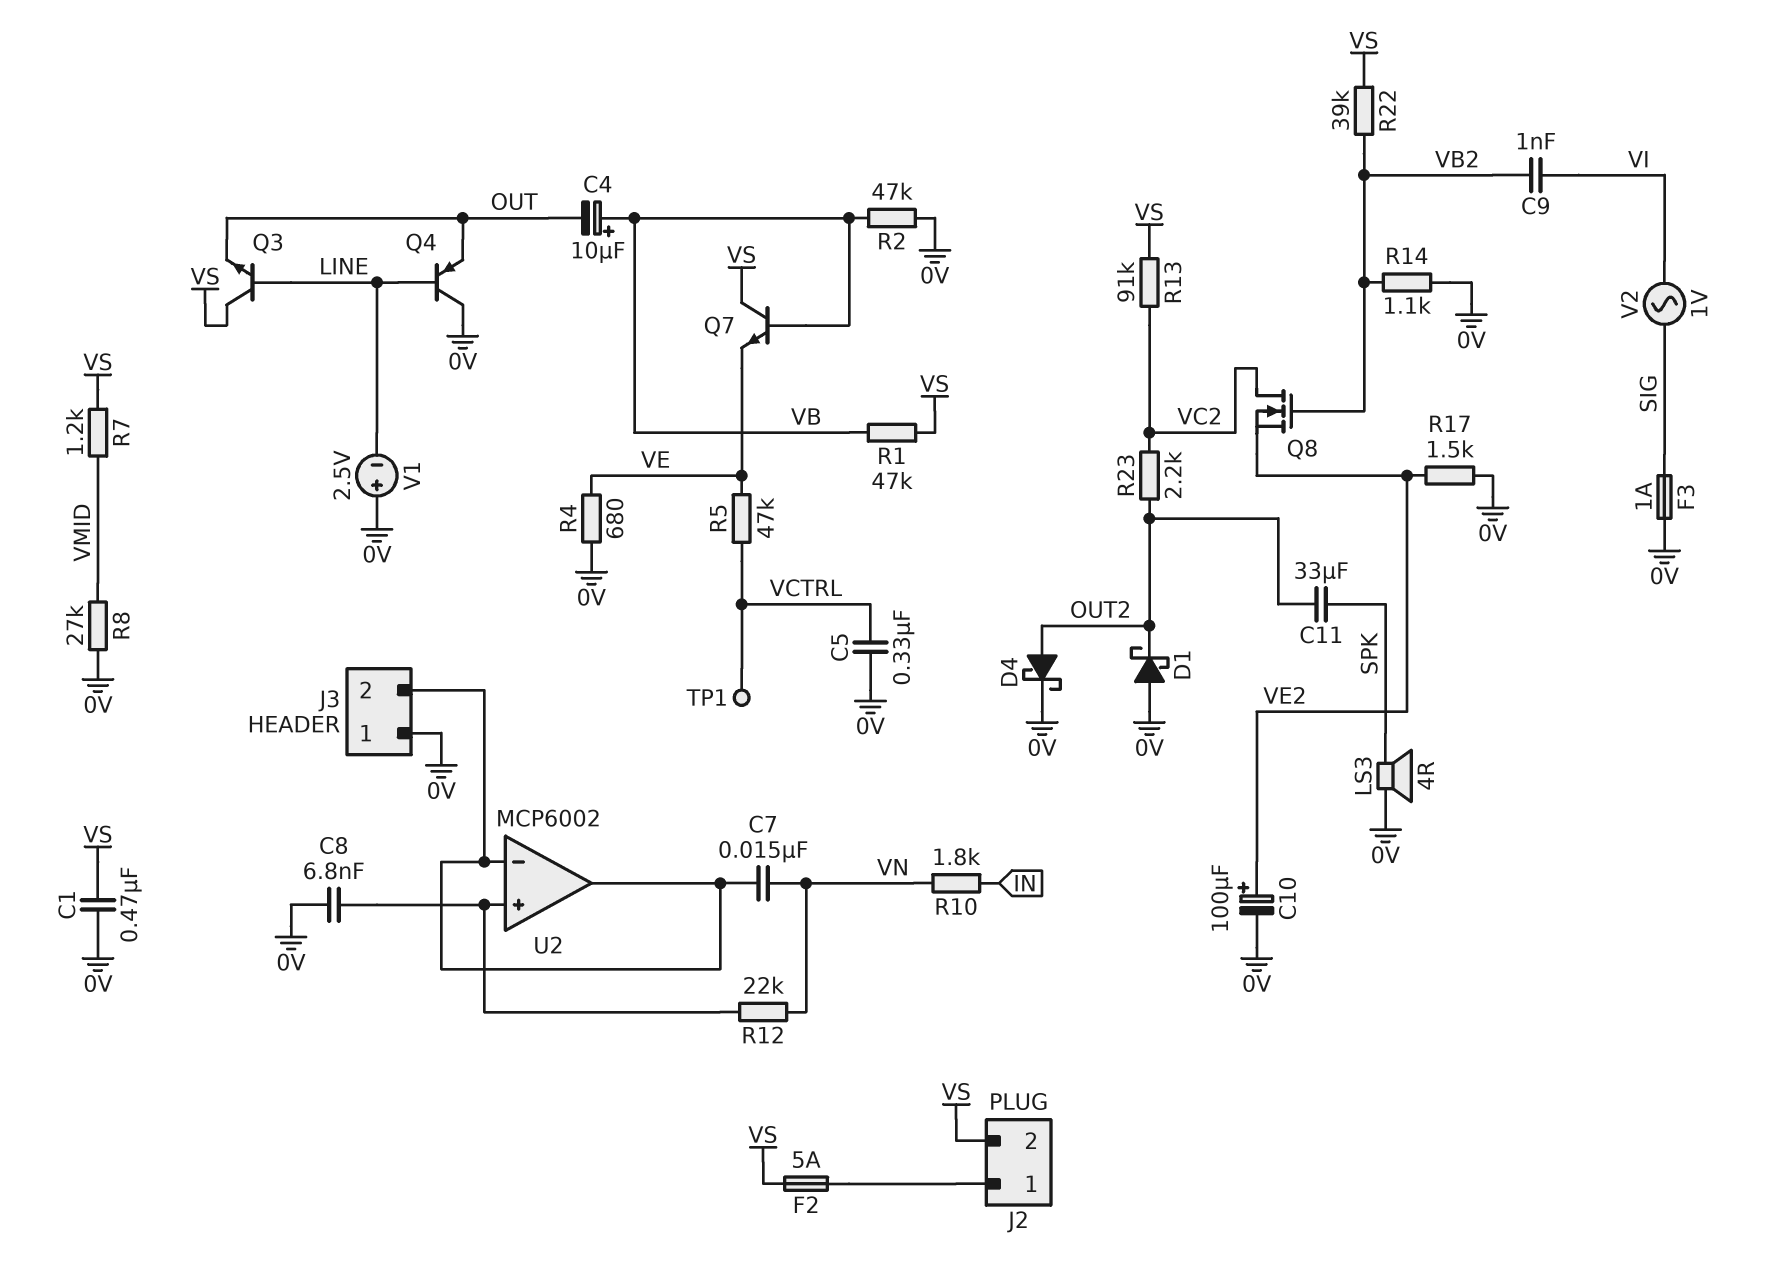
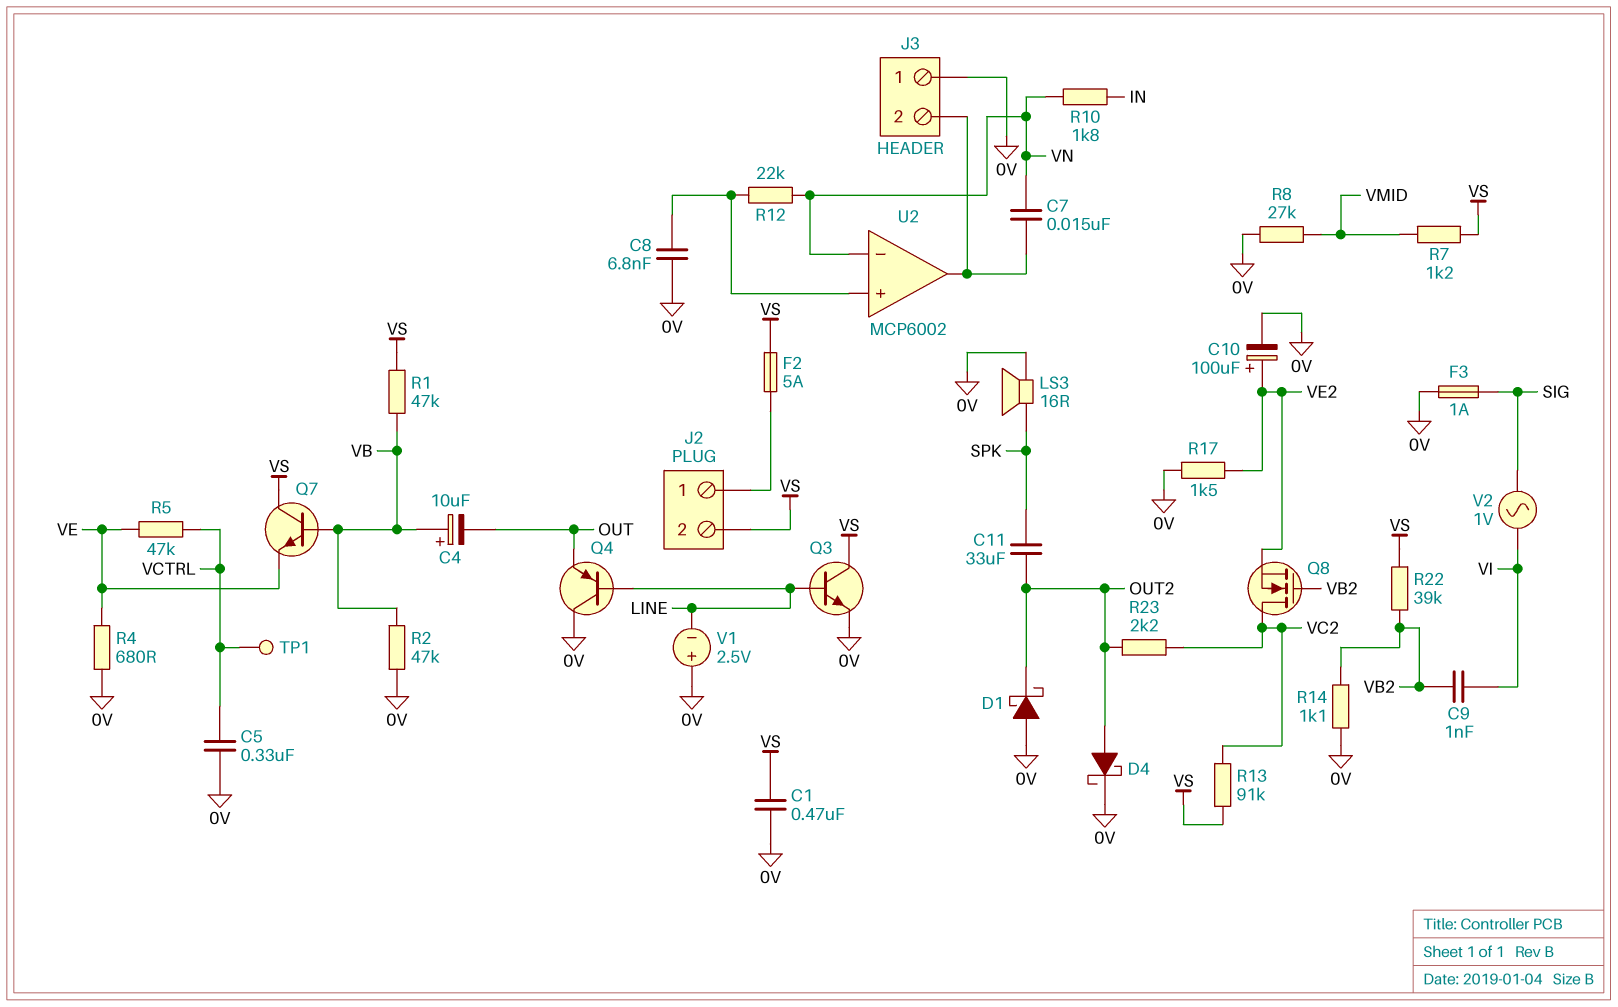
LS3: speaker 4R (0V, SPK) -> speaker 16R (0V, SPK)
Q3: NPN (B LINE, C VS, E OUT) -> NPN (B LINE, C VS, E 0V)
U2 pin in-: J3/2 -> VN

